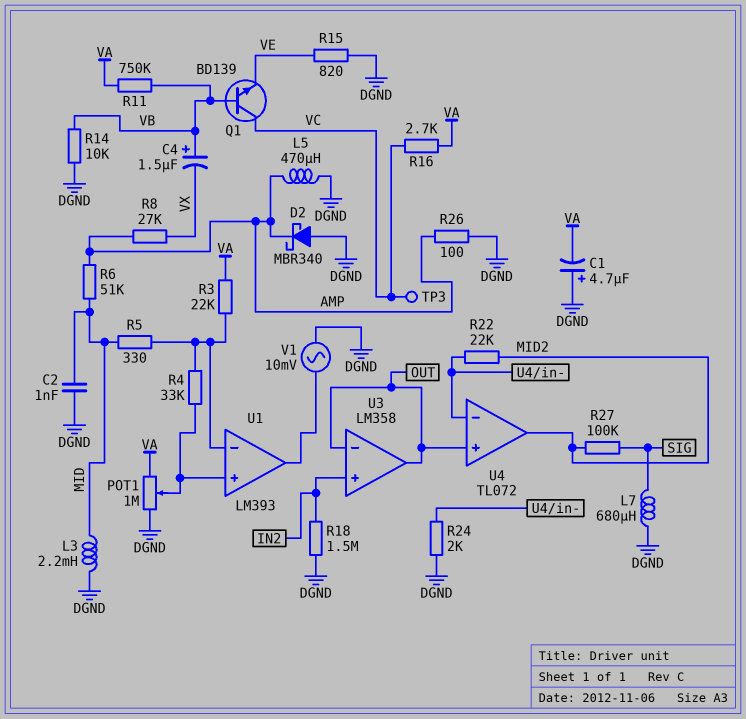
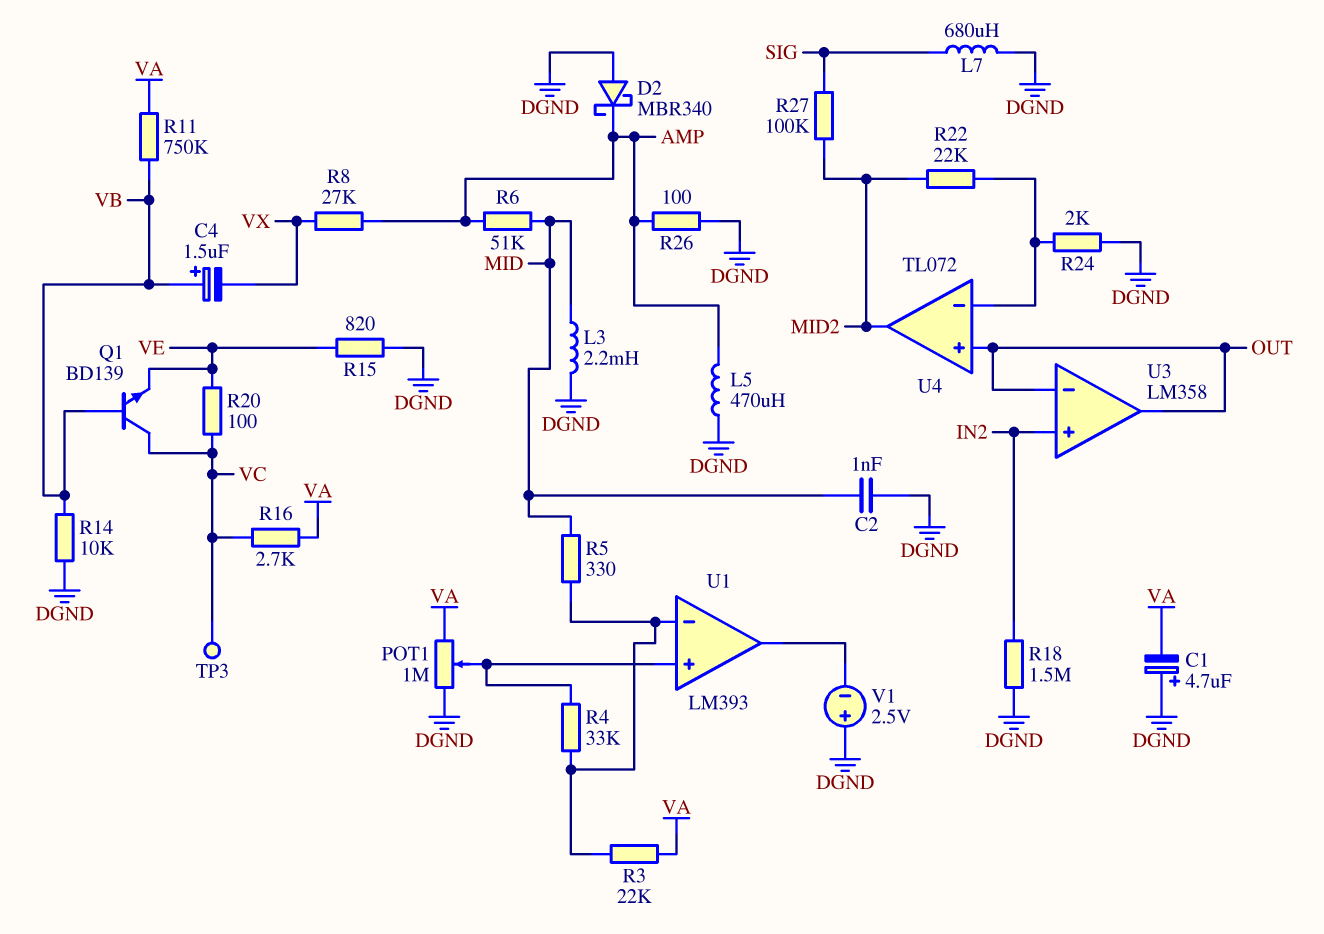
R20: none -> 100 (VC, VE)
V1: AC 10mV (DGND, U1/out) -> 2.5V (plus DGND, minus U1/out)

